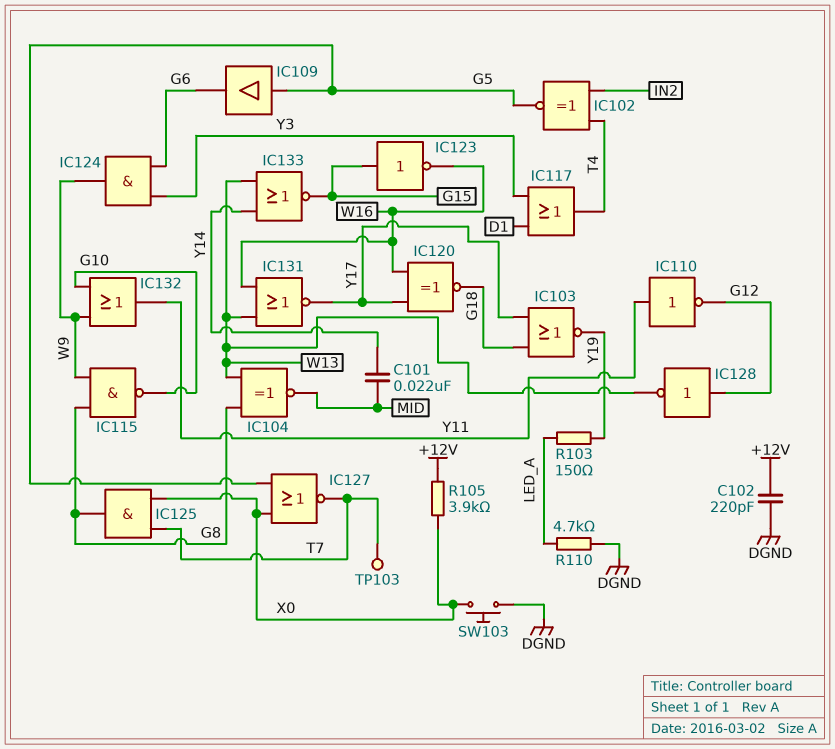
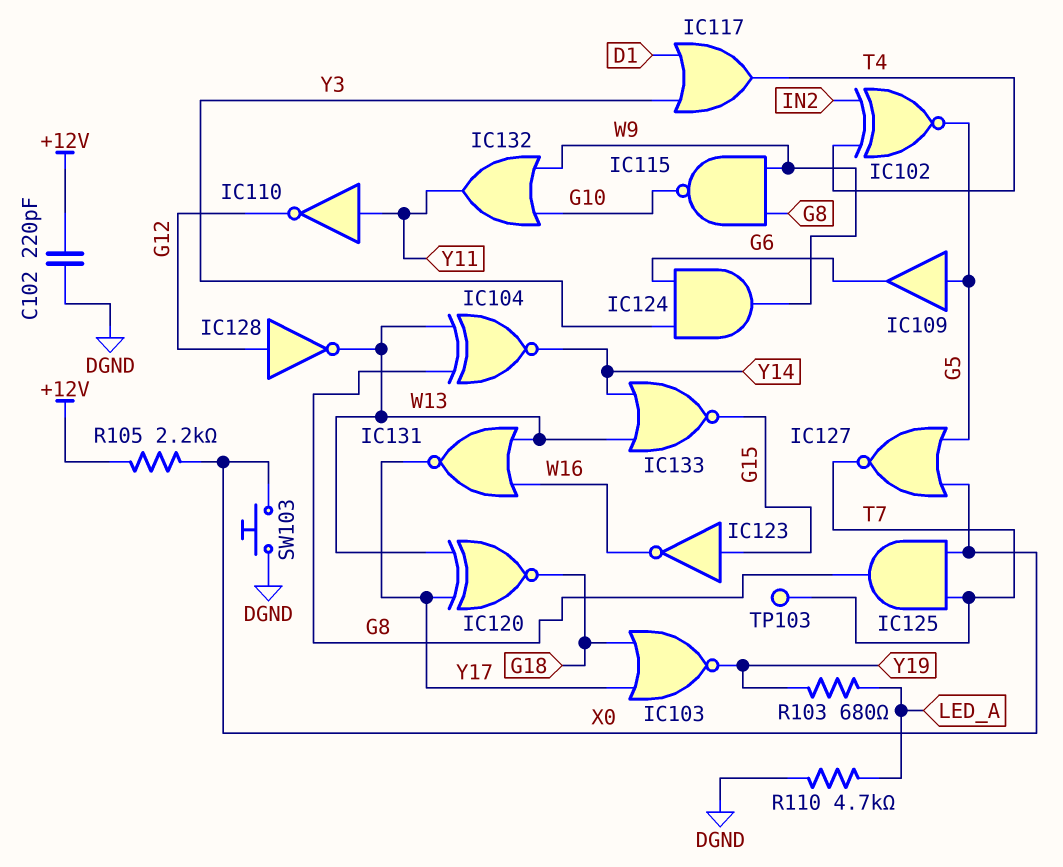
C101: 22nF (MID, Y14) -> none
IC104: XNOR (in G8, in W13, out MID) -> XNOR (in G8, in W13, out Y14)
IC120: XNOR (in W16, in Y17, out G18) -> XNOR (in W13, in Y17, out G18)
R103: 150 (LED_A, Y19) -> 680 (LED_A, Y19)
R105: 3.9k (+12V, X0) -> 2.2k (+12V, X0)

